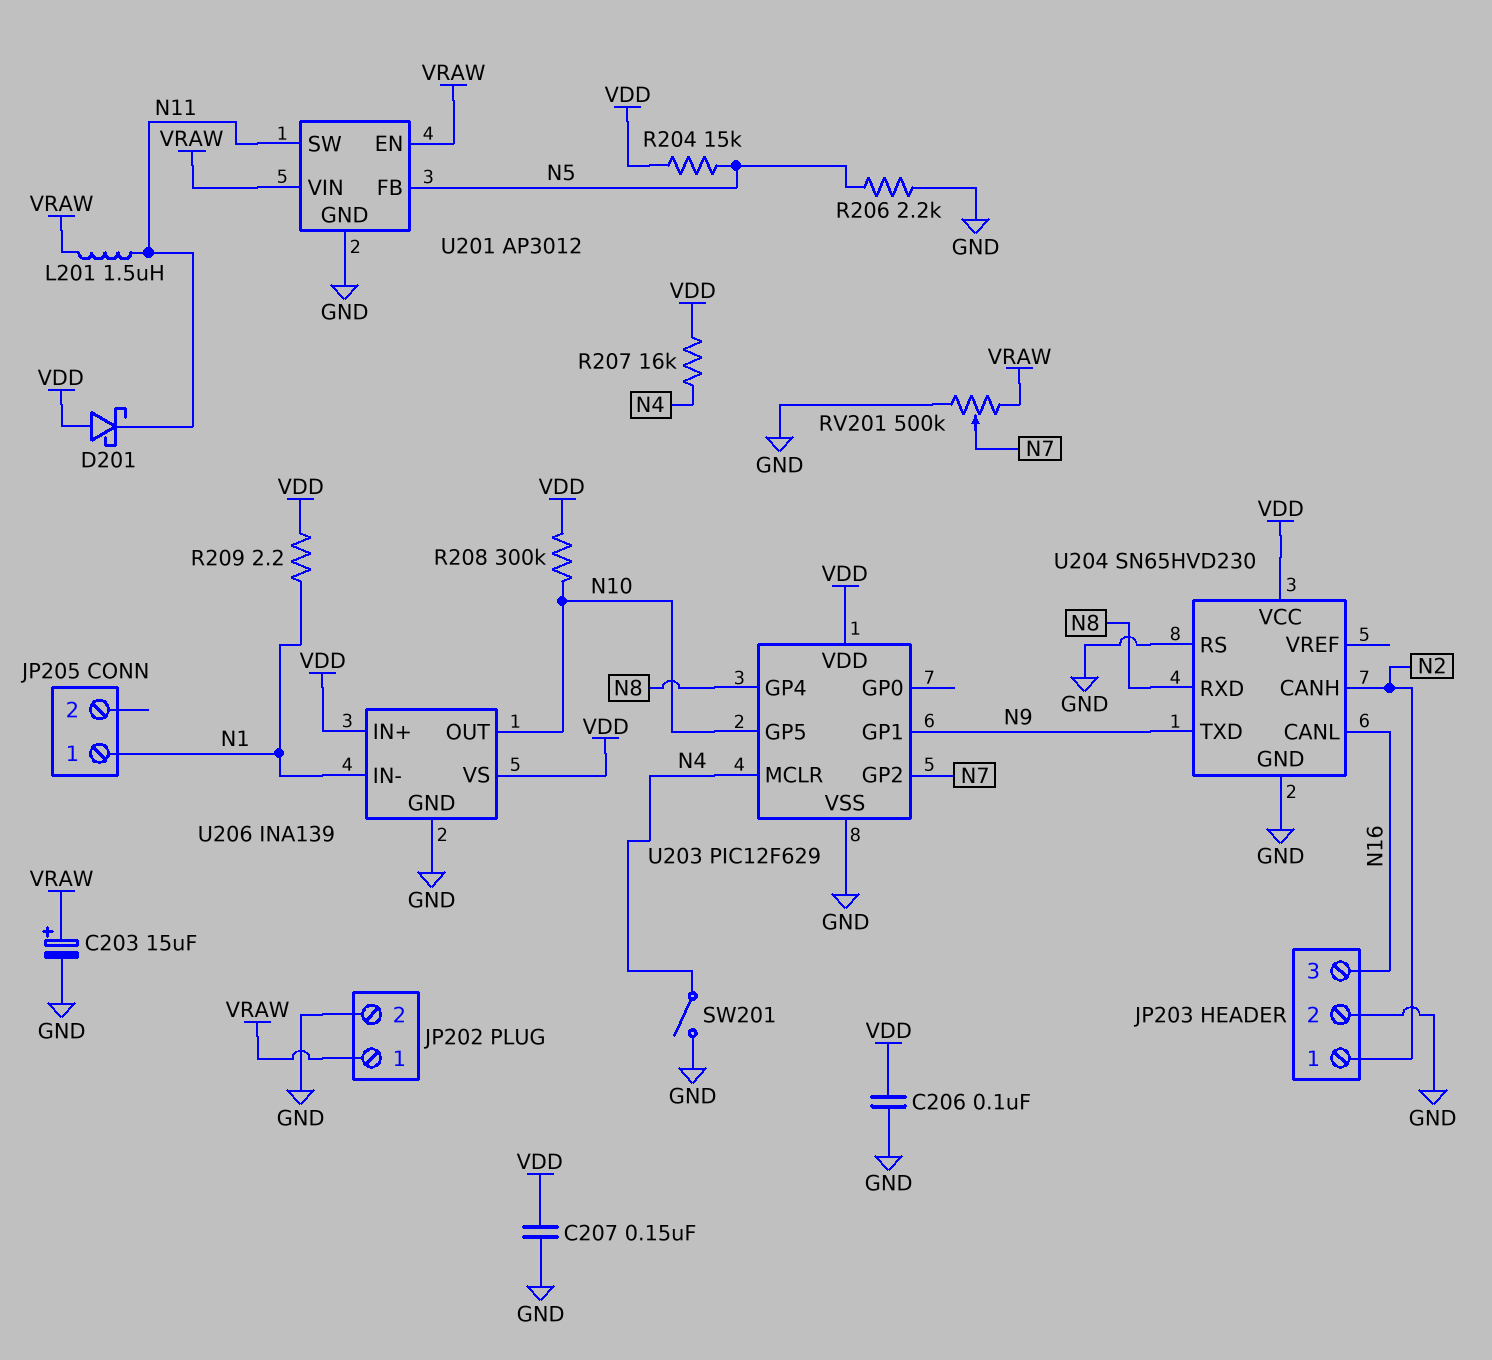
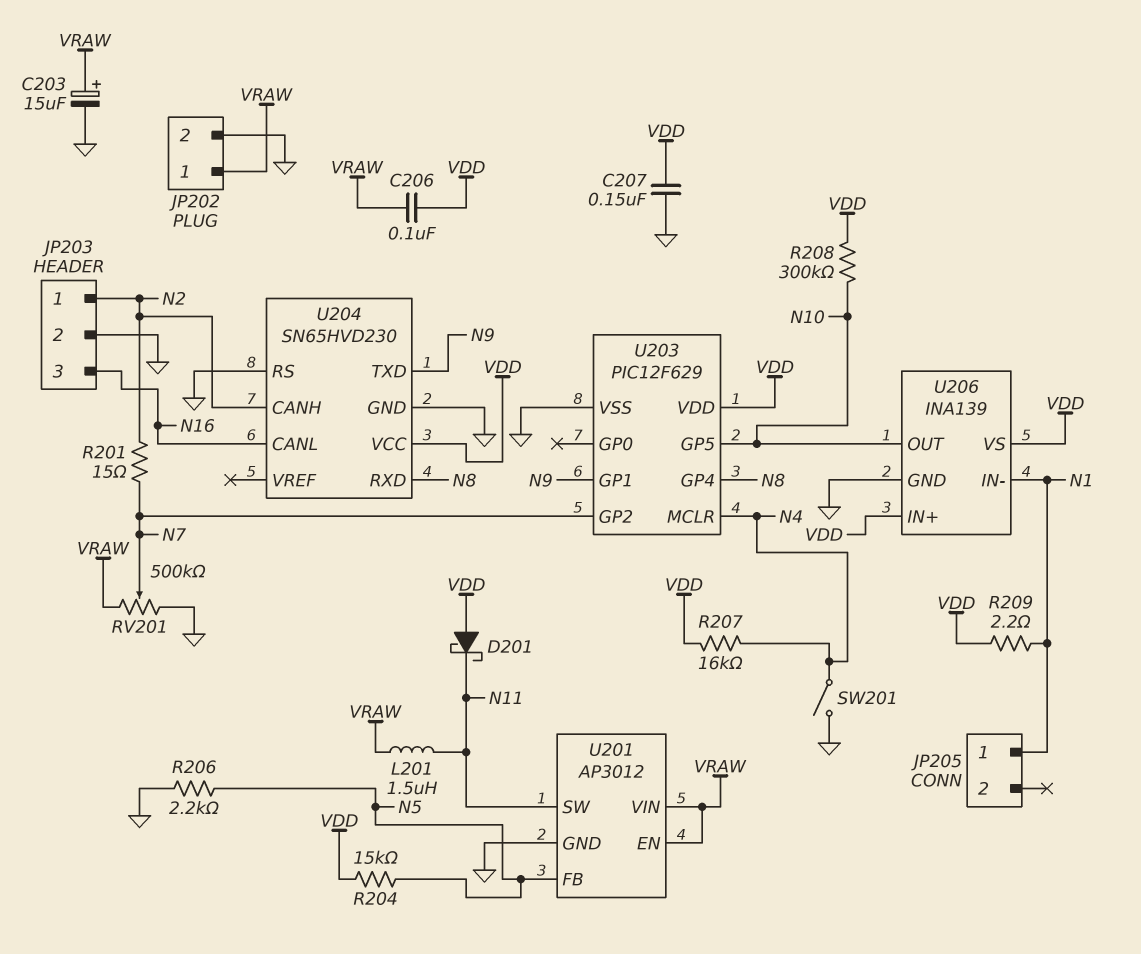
C206: 100nF (GND, VDD) -> 100nF (VDD, VRAW)
R201: none -> 15 (N2, N7)

